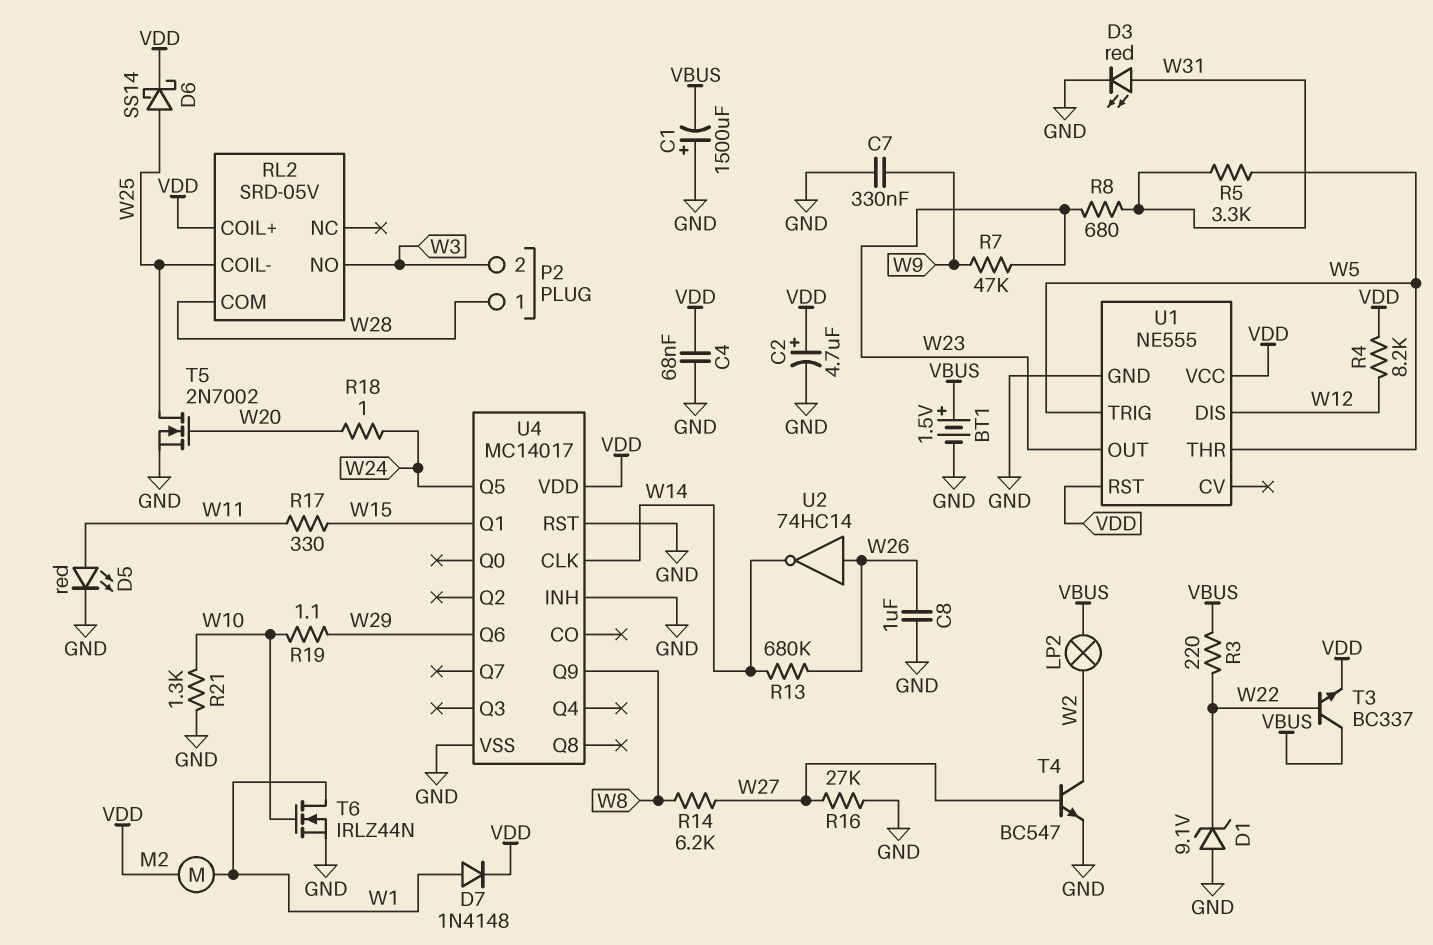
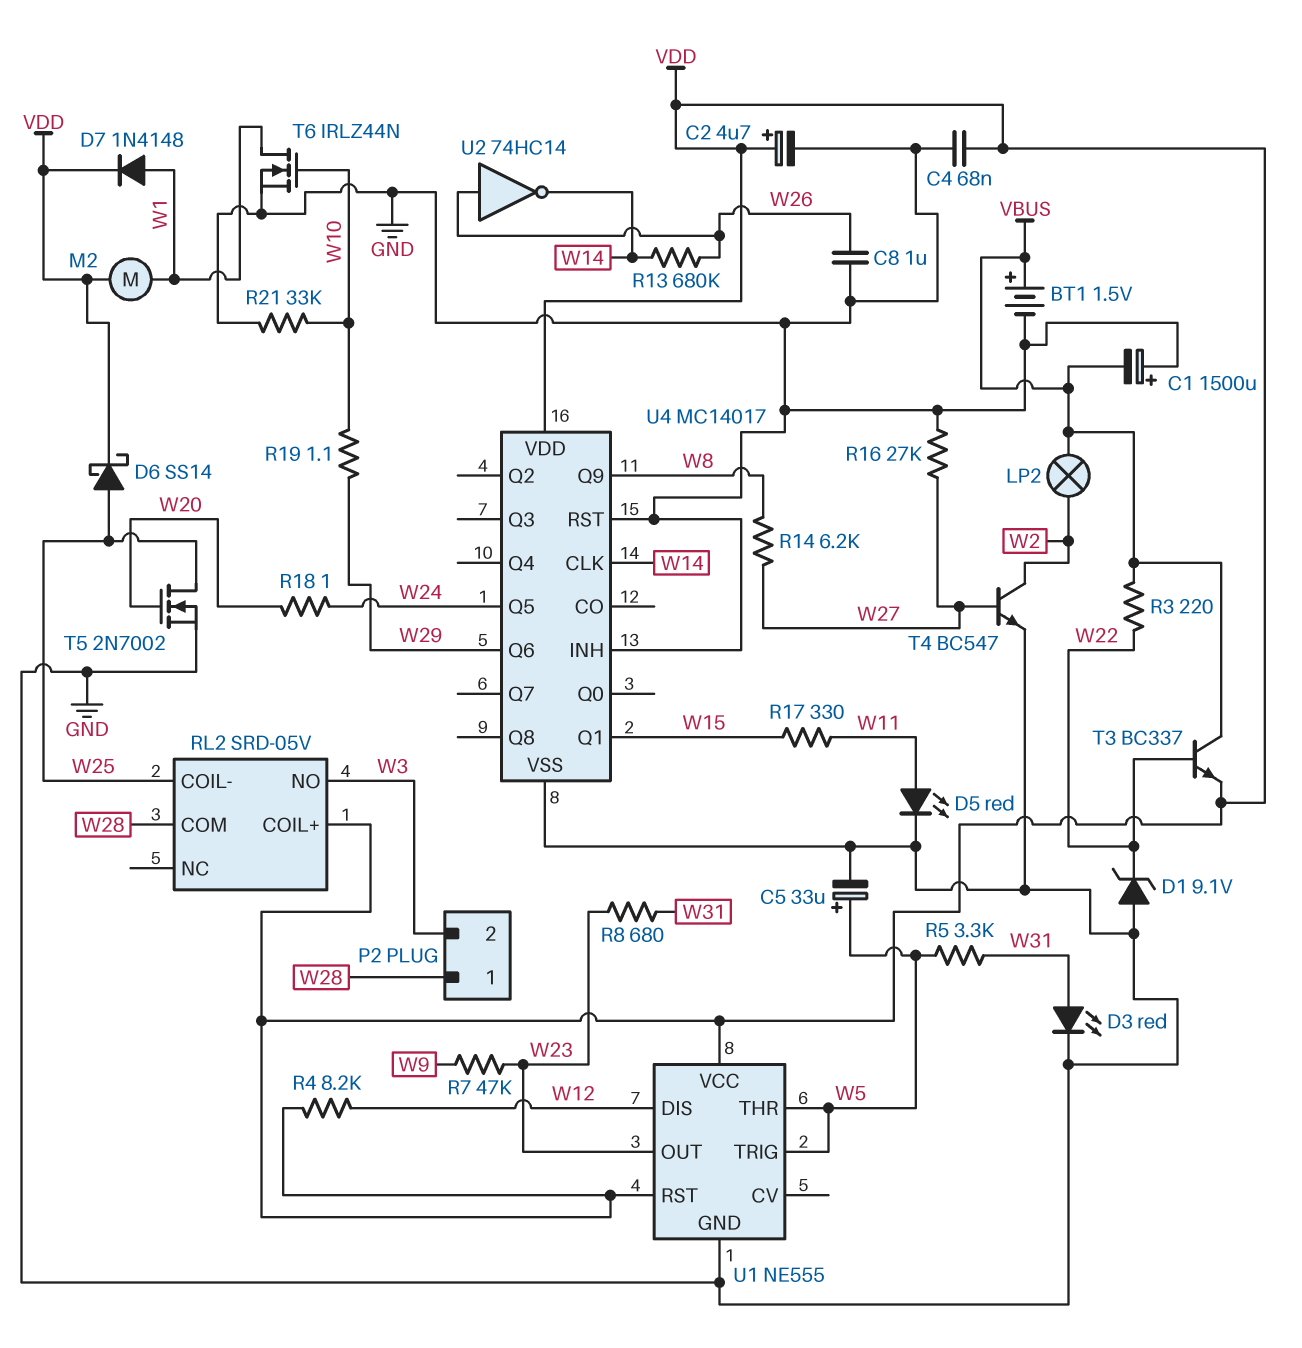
C5: none -> 33uF (plus W5, minus GND)
C7: 330nF (GND, W9) -> none
R21: 1.3k (GND, W10) -> 33k (GND, W10)

